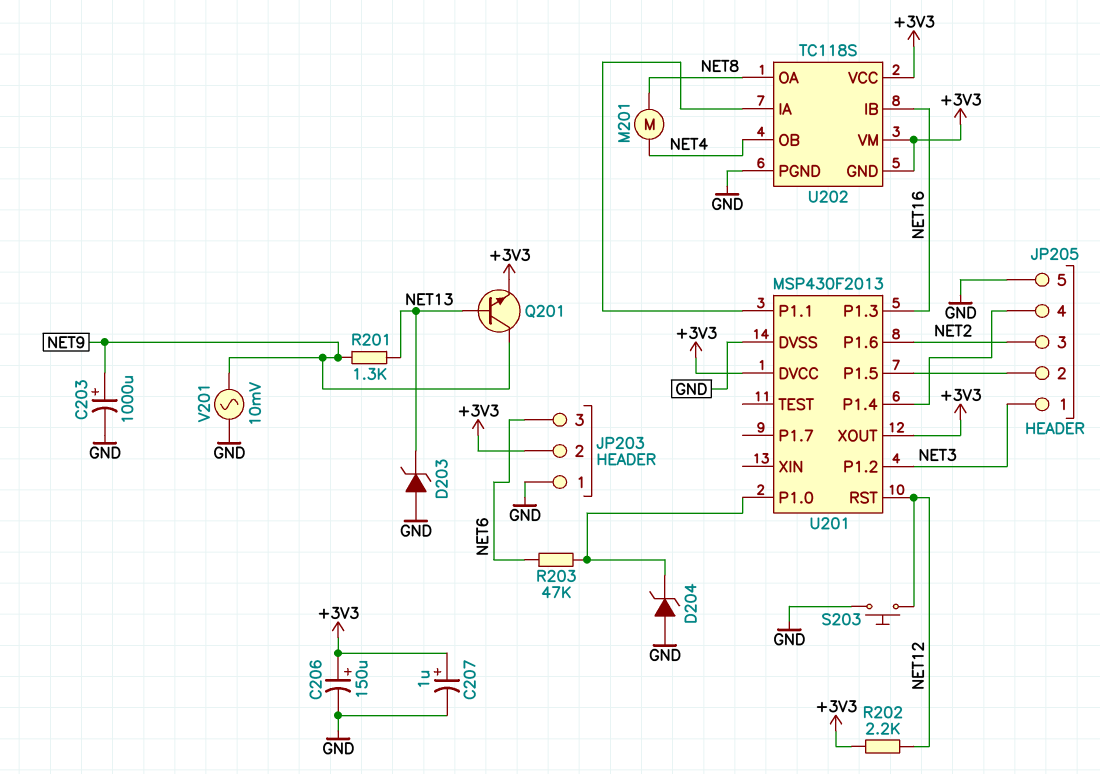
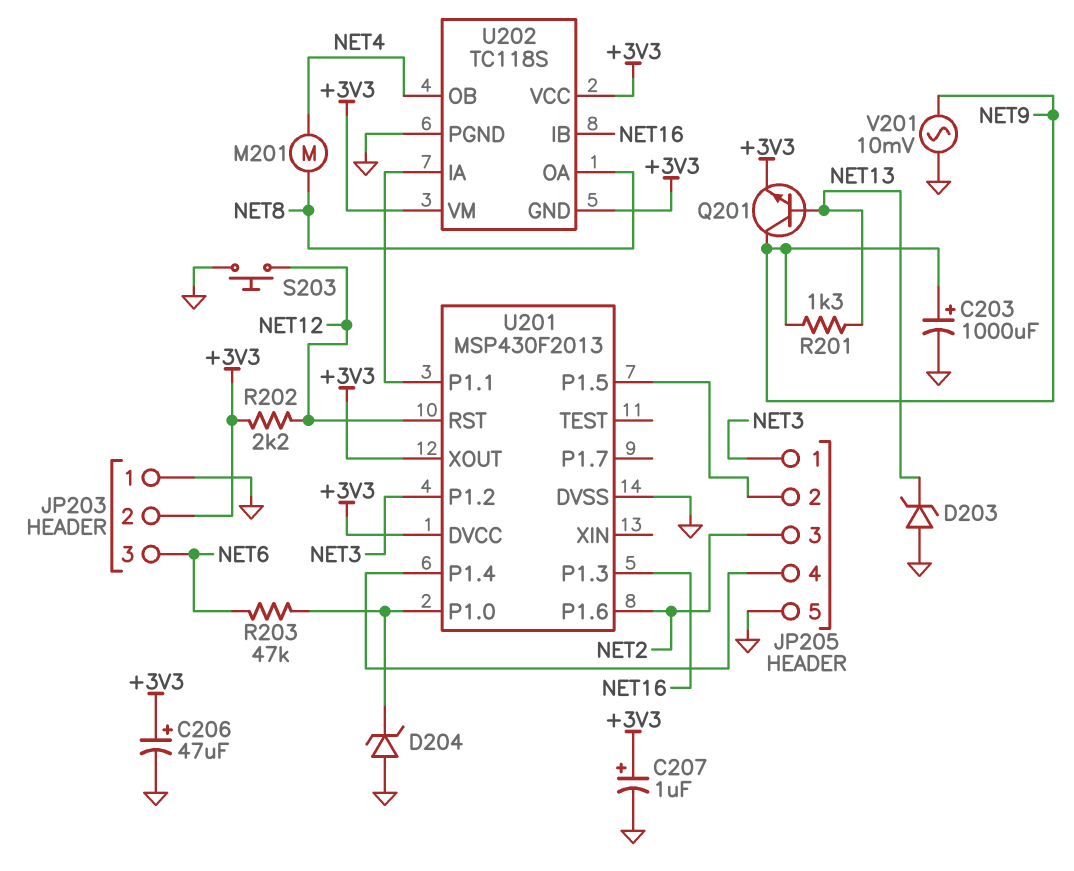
C206: 150uF (plus +3V3, minus GND) -> 47uF (plus +3V3, minus GND)

